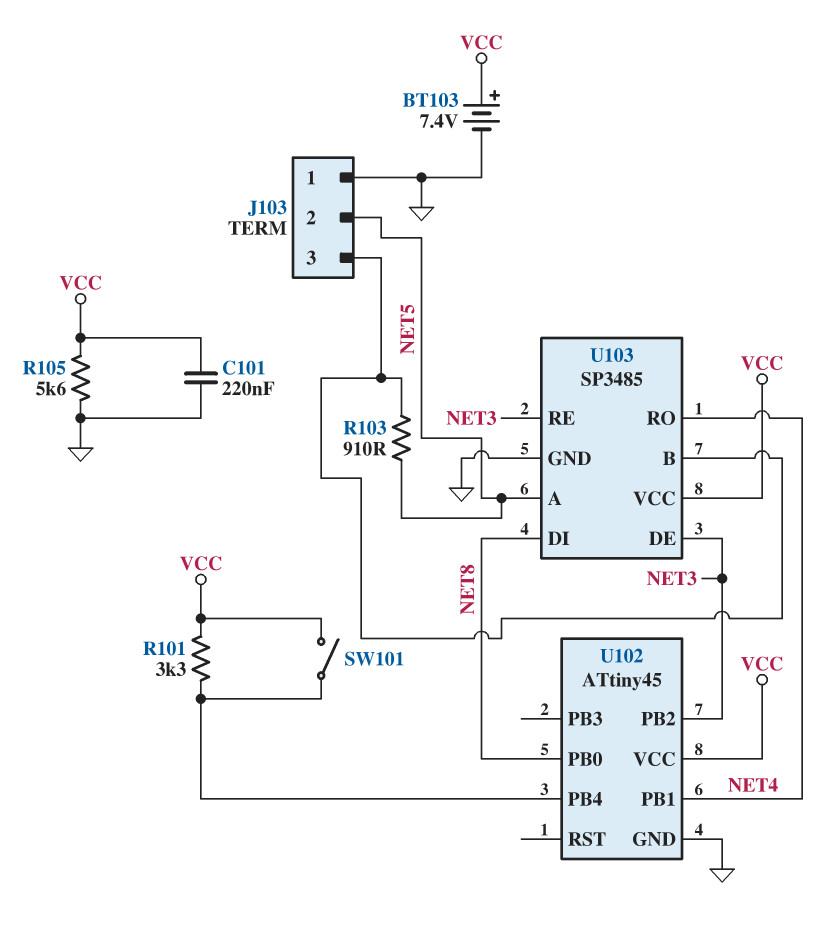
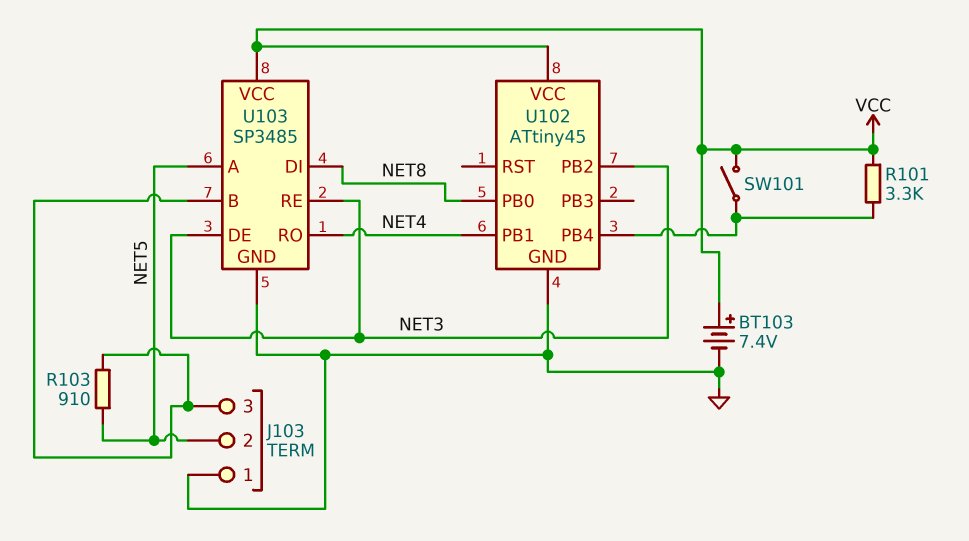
C101: 220nF (GND, VCC) -> none
R105: 5.6k (GND, VCC) -> none

